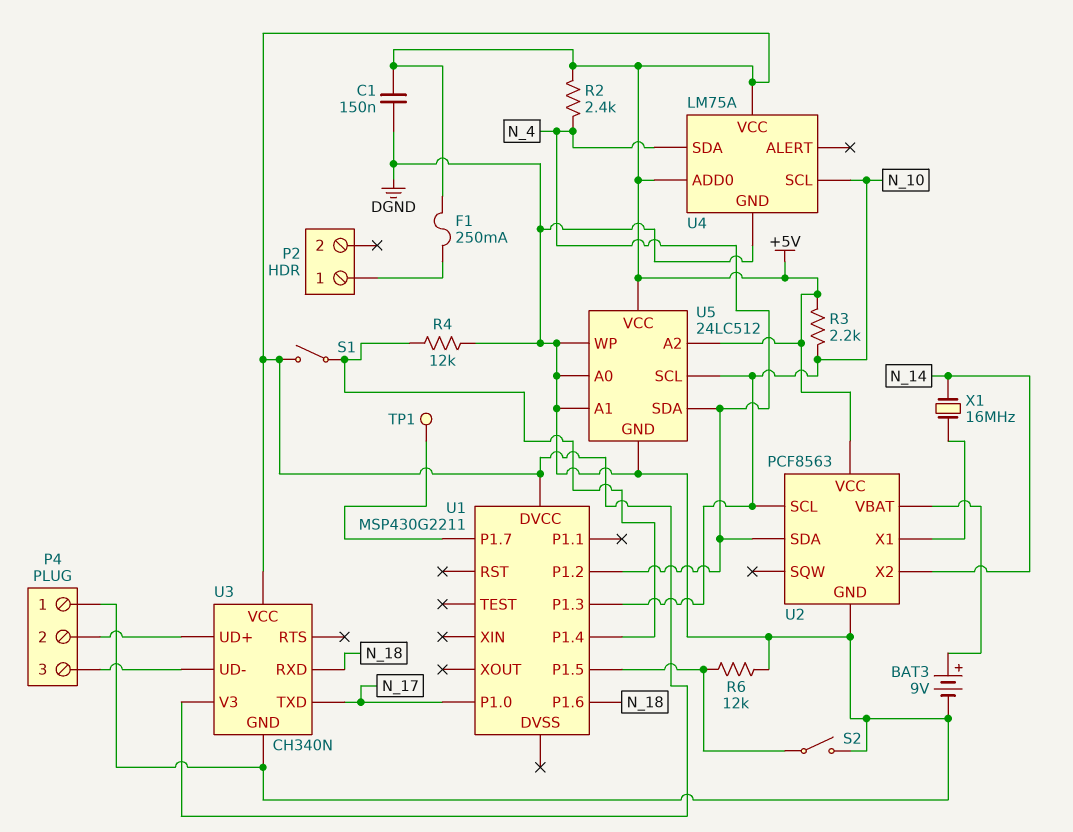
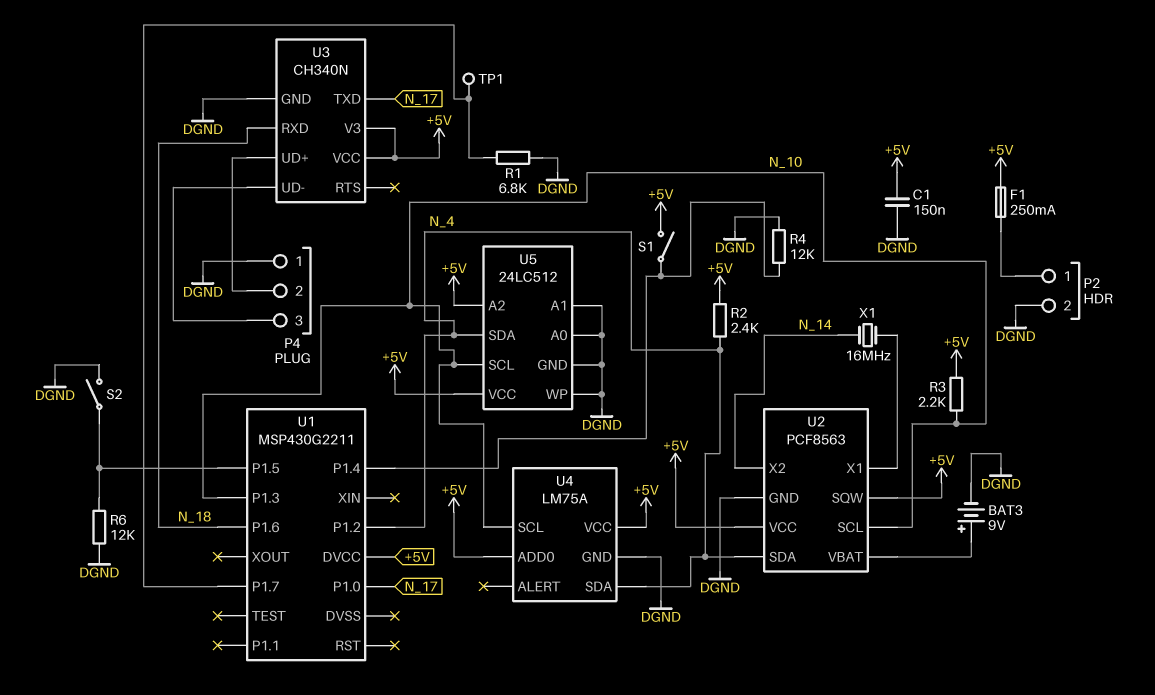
P2 pin 2: none -> DGND
R1: none -> 6.8k (DGND, U1/P1.7)
U2 pin SQW: none -> +5V

